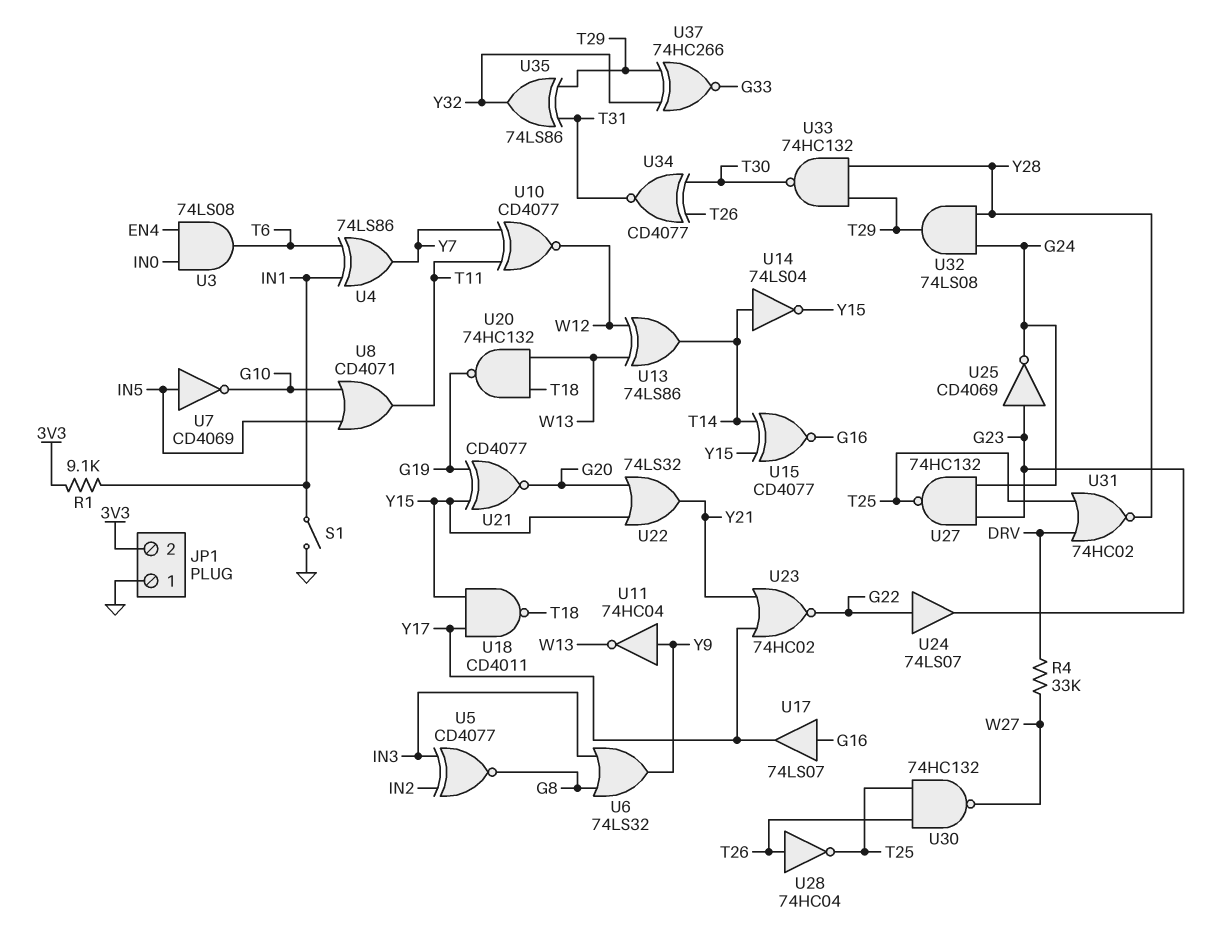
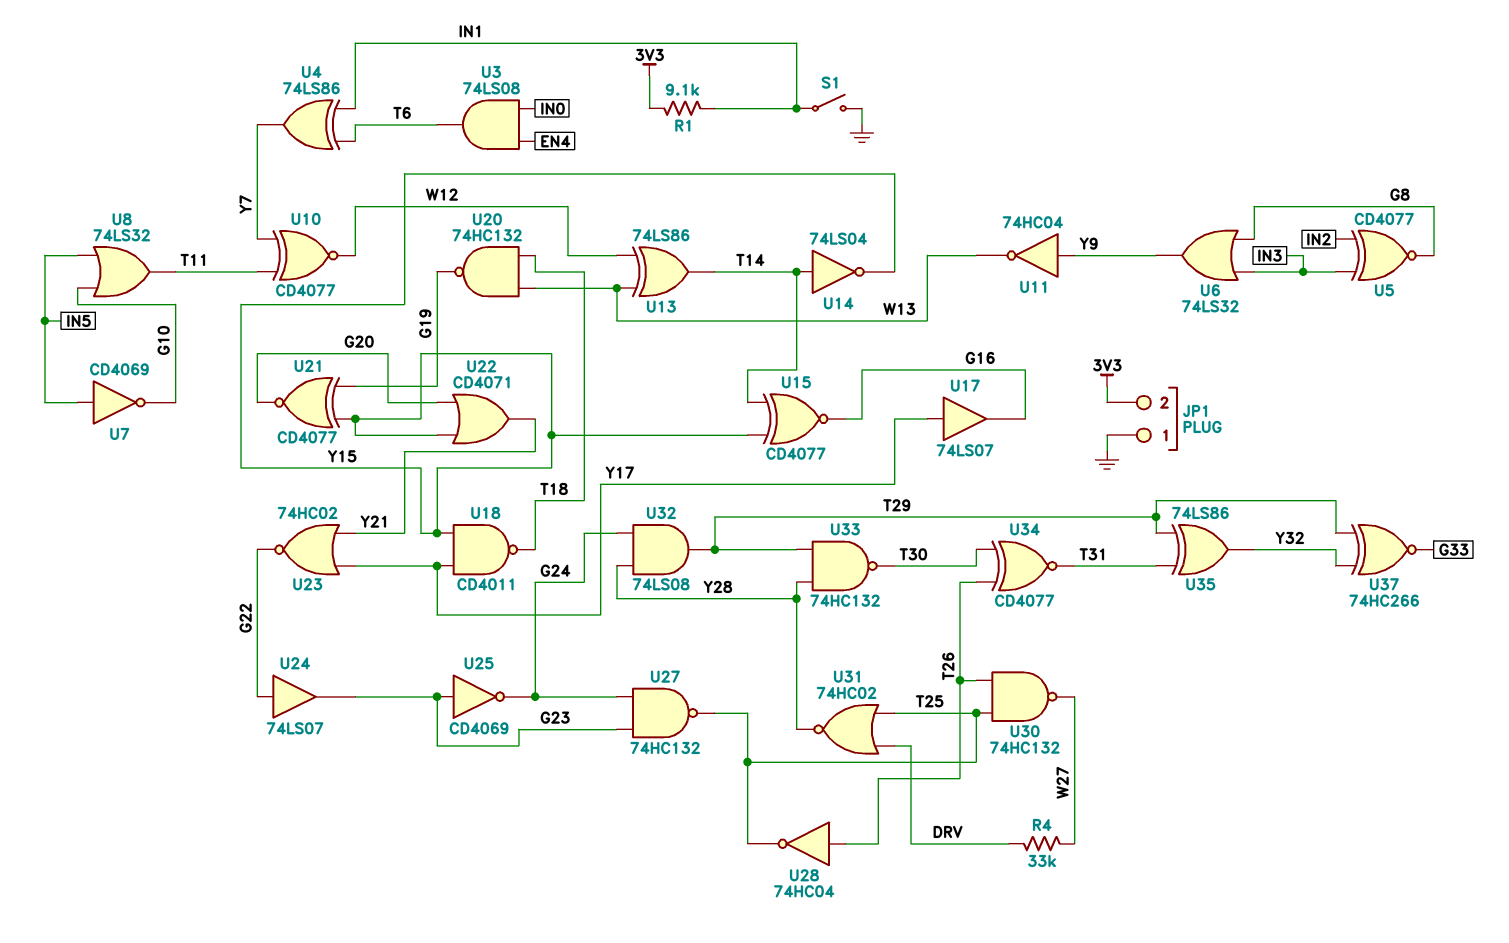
U8: OR CD4071 (in G10, in IN5, out T11) -> OR 74LS32 (in G10, in IN5, out T11)
U17: buffer 74LS07 (in G16, out Y17) -> buffer 74LS07 (in Y17, out G16)
U22: OR 74LS32 (in G20, in Y15, out Y21) -> OR CD4071 (in G20, in Y15, out Y21)

